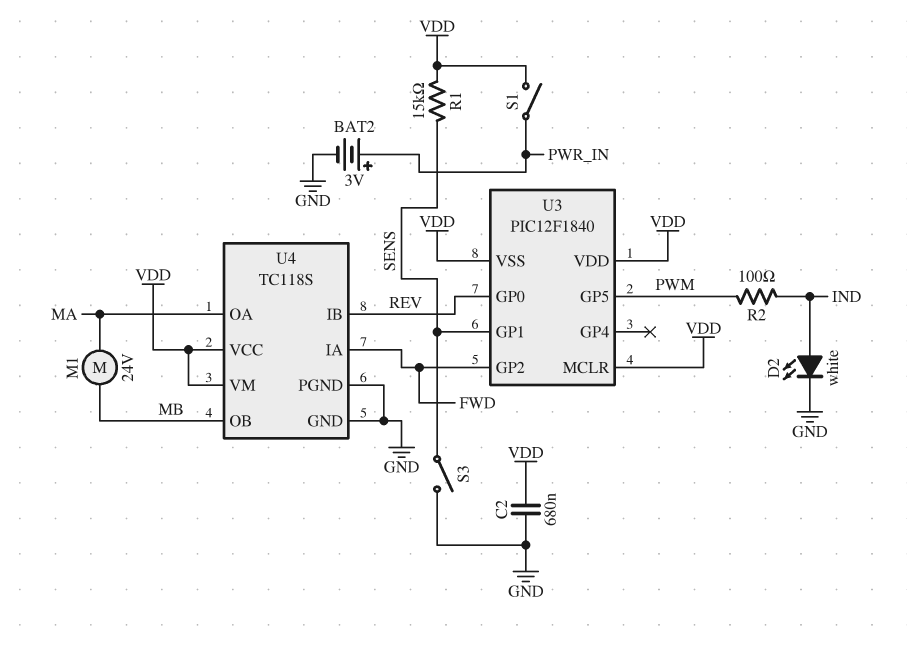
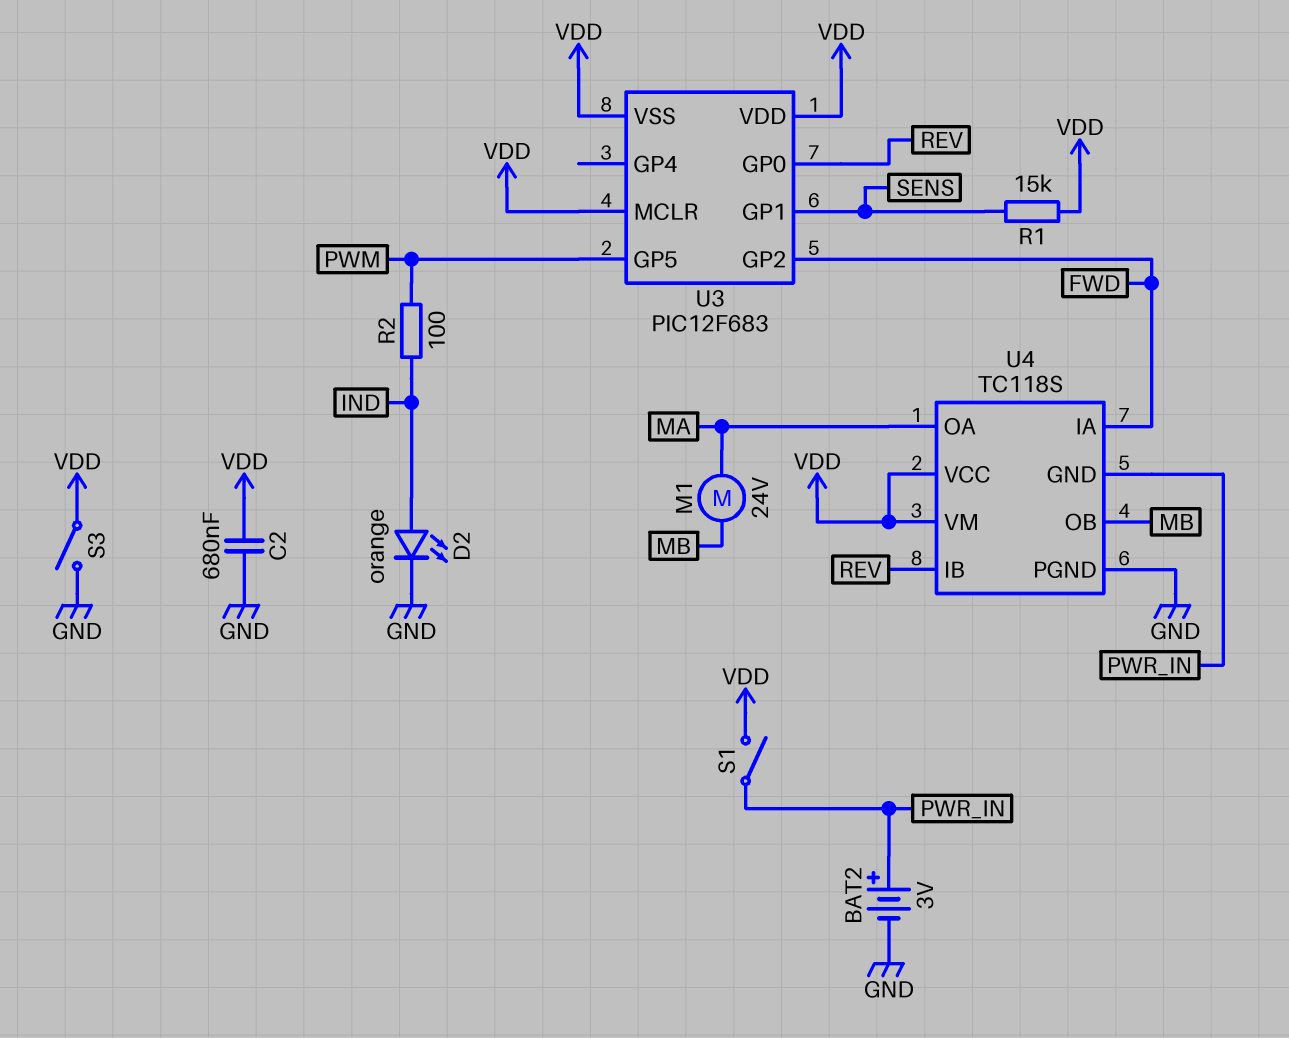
D2: LED white (A IND, K GND) -> LED orange (A IND, K GND)
S3: switch (GND, SENS) -> switch (GND, VDD)
U3: PIC12F1840 -> PIC12F683
U4 pin GND: GND -> PWR_IN

